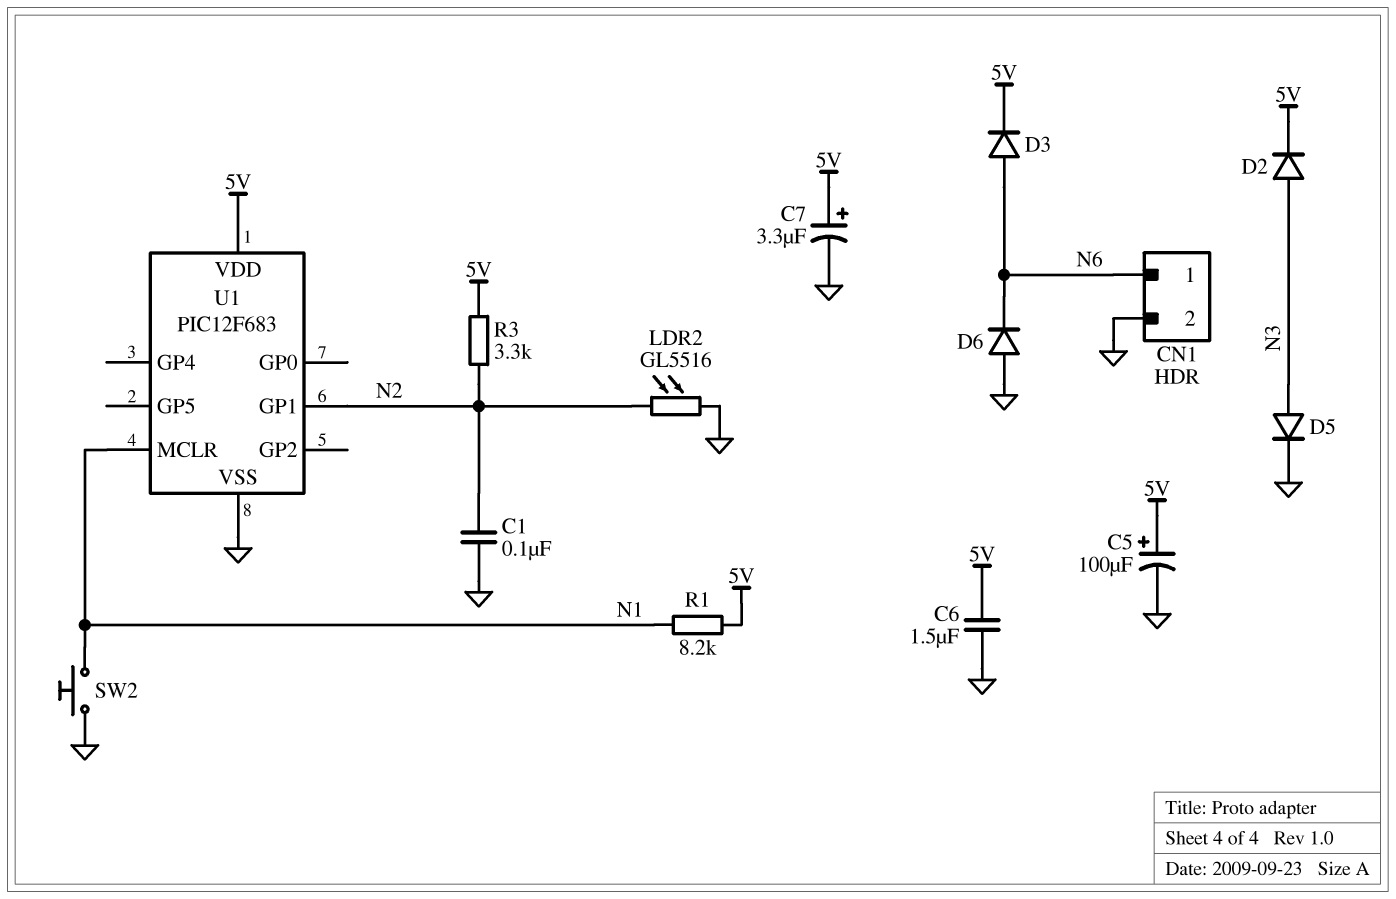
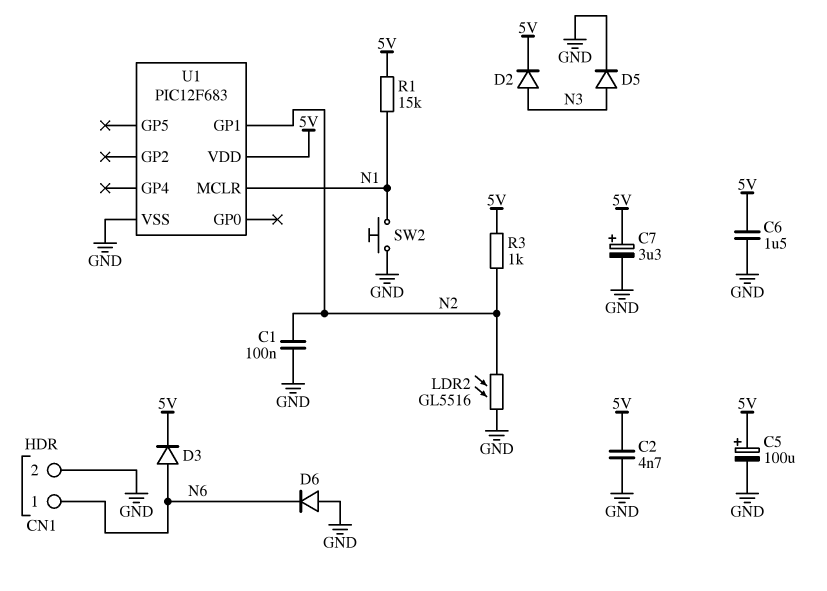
C2: none -> 4.7nF (5V, GND)
R1: 8.2k (5V, N1) -> 15k (5V, N1)
R3: 3.3k (5V, N2) -> 1k (5V, N2)

